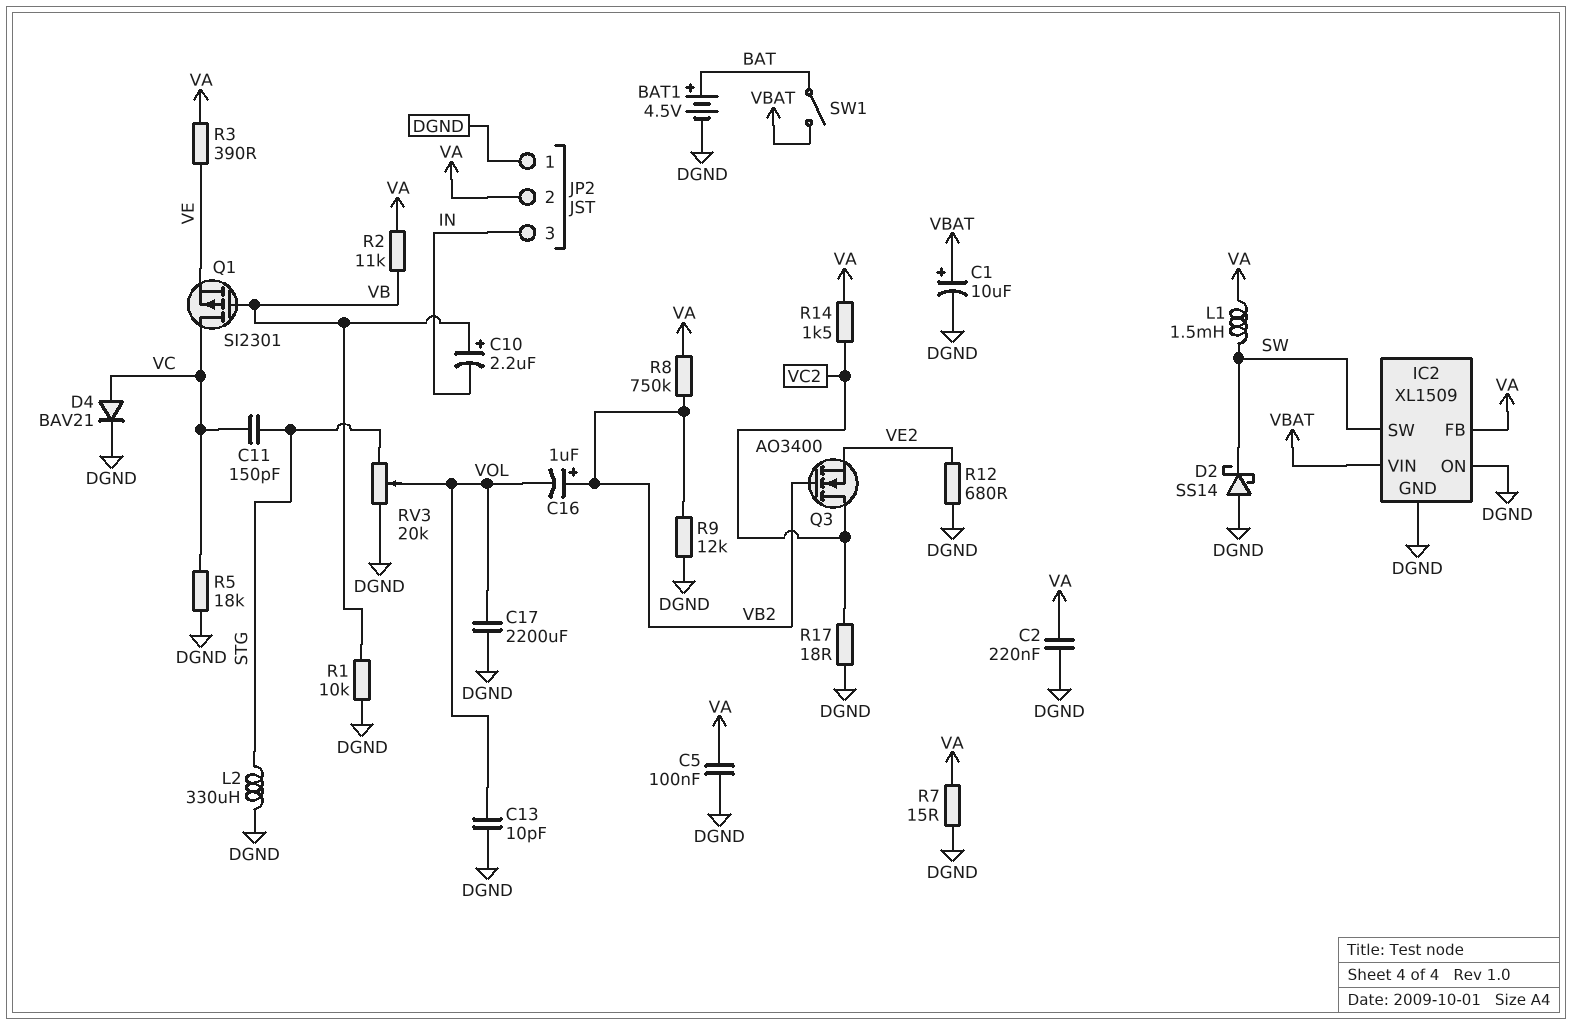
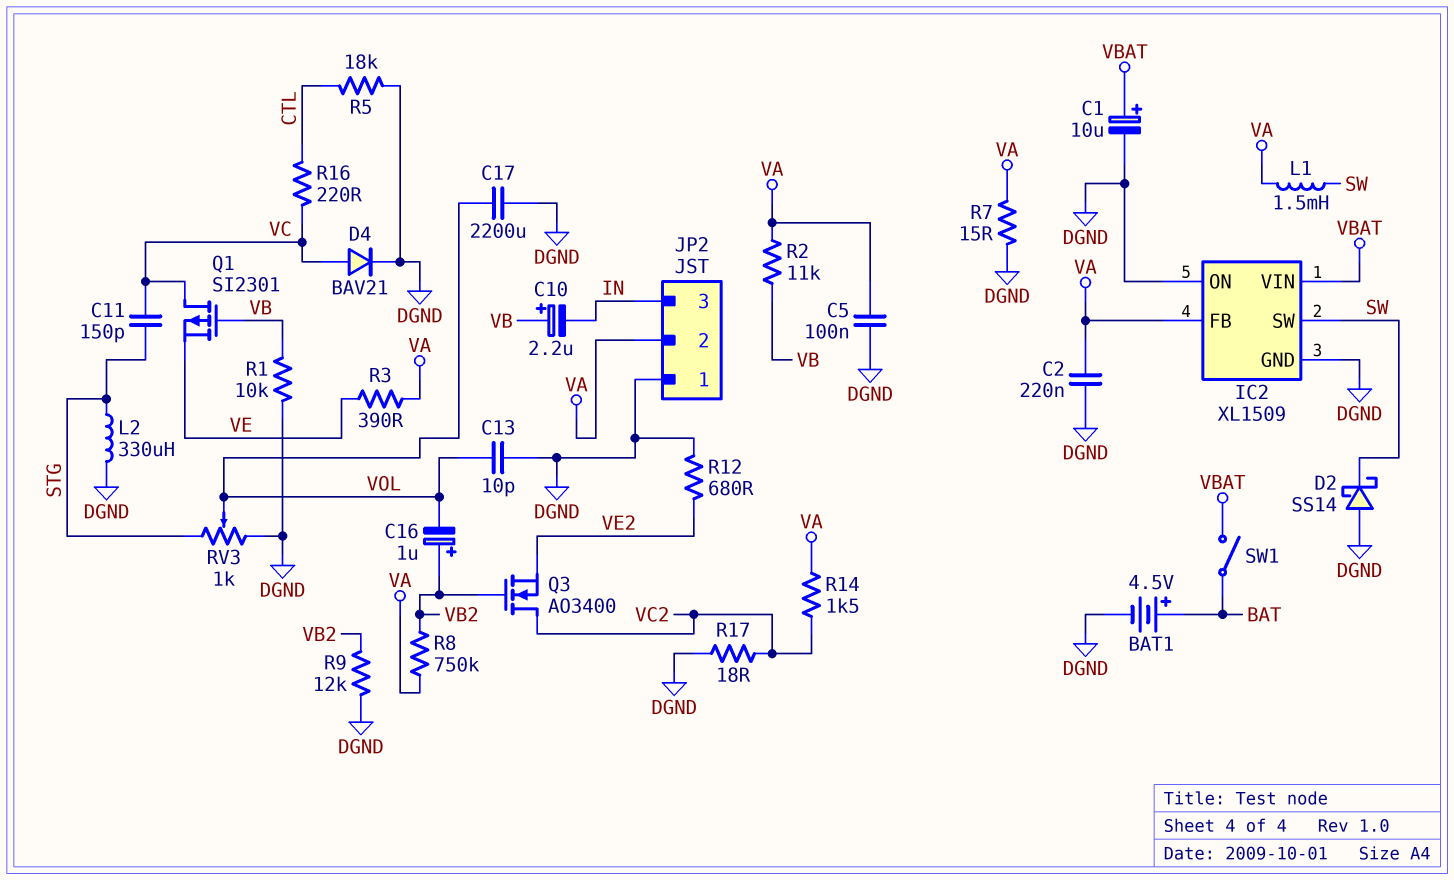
R5: 18k (DGND, VC) -> 18k (CTL, DGND)
R16: none -> 220 (CTL, VC)
RV3: 20k (DGND, STG, wiper VOL) -> 1k (DGND, STG, wiper VOL)

